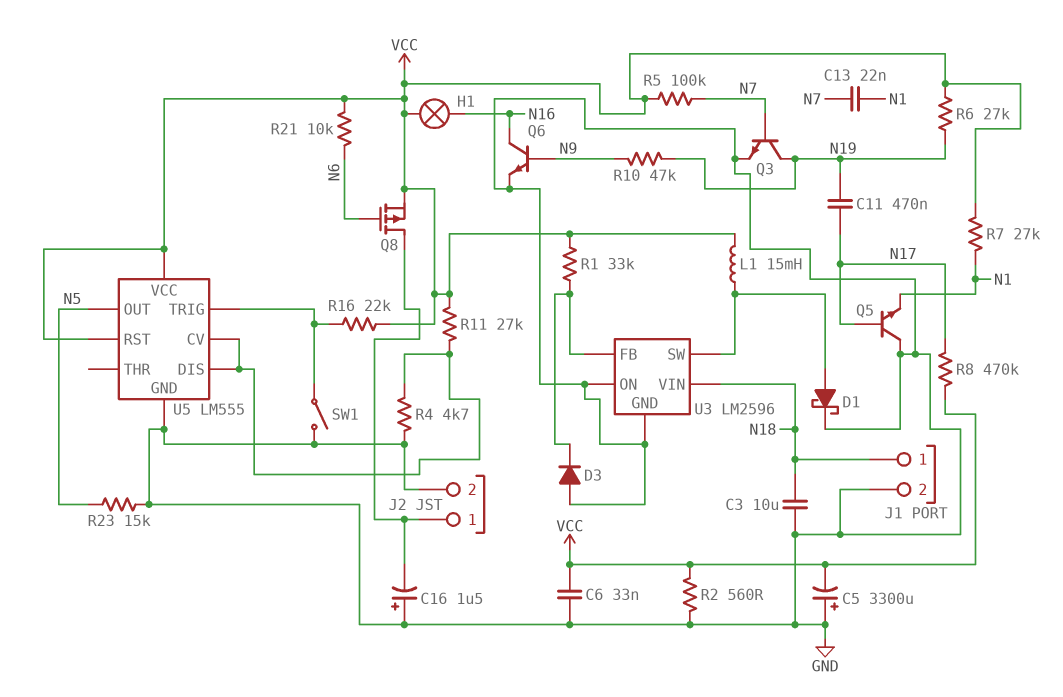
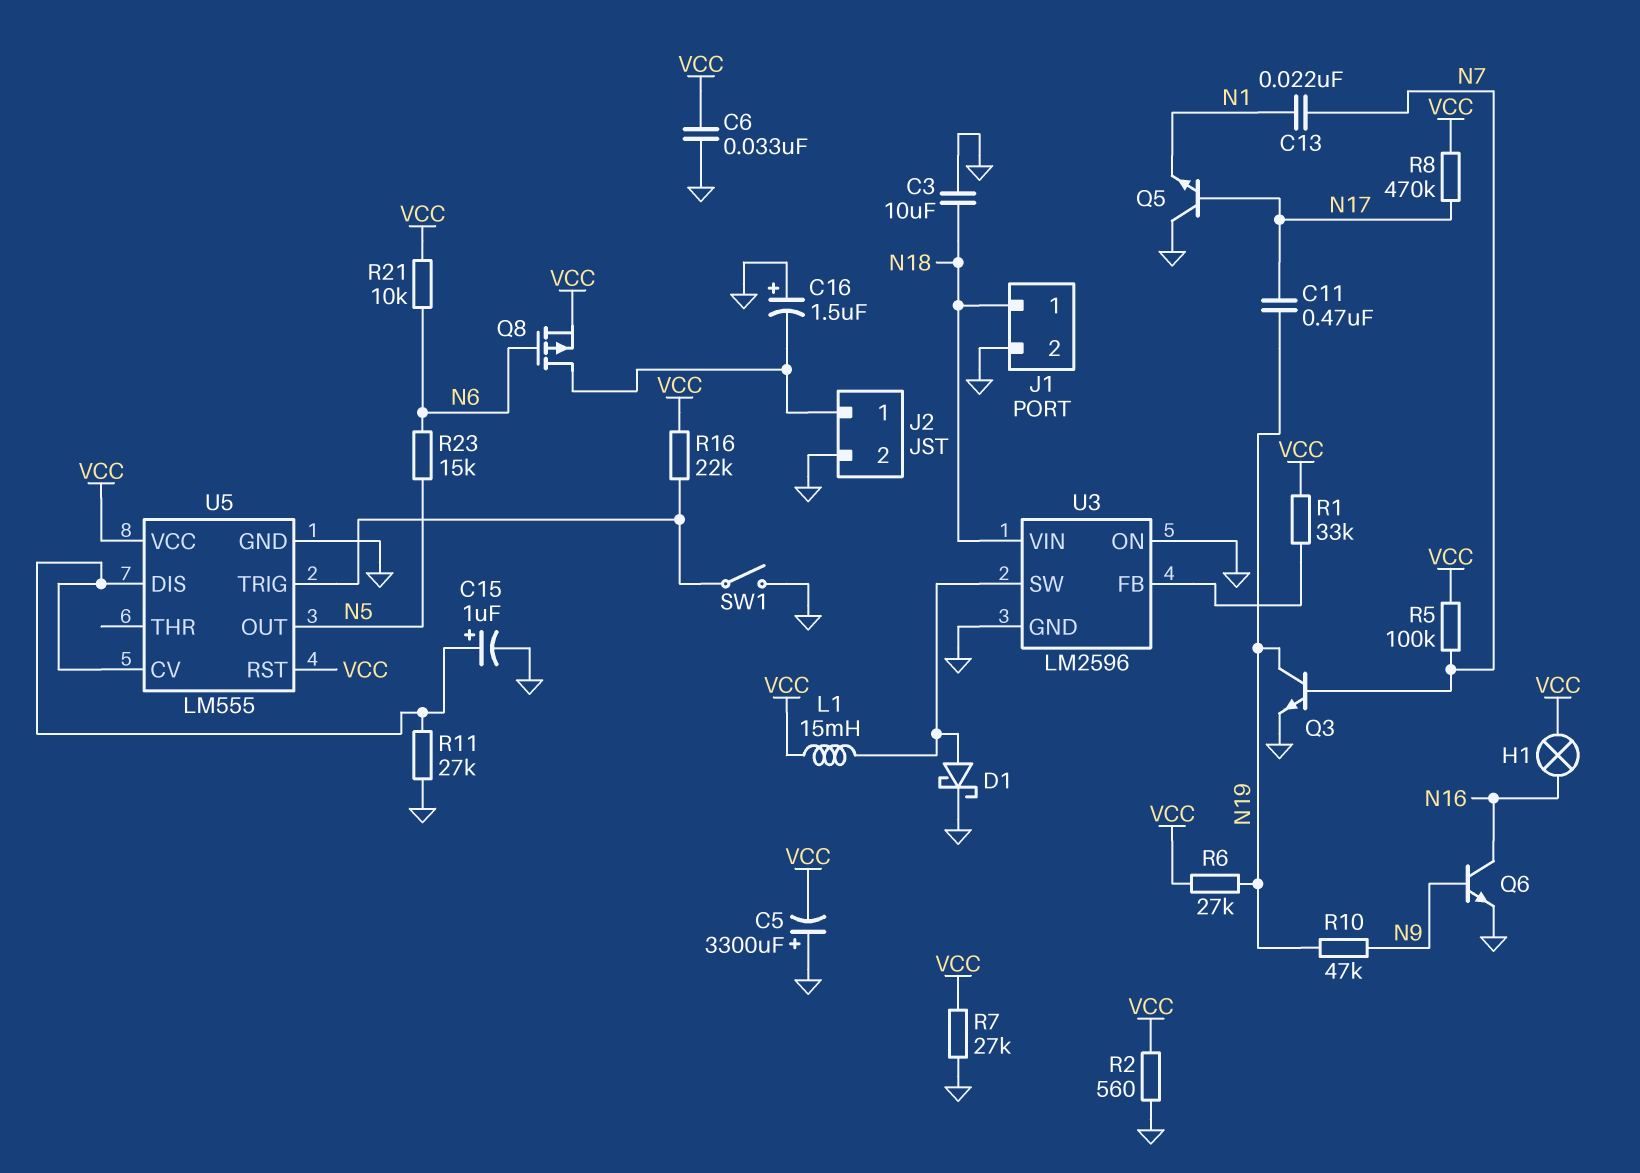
C15: none -> 1uF (plus U5/CV, minus GND)
D3: diode (A GND, K U3/FB) -> none
R4: 4.7k (GND, U5/CV) -> none
R7: 27k (N1, VCC) -> 27k (GND, VCC)
R11: 27k (U5/CV, VCC) -> 27k (GND, U5/CV)
R23: 15k (GND, N5) -> 15k (N5, N6)

